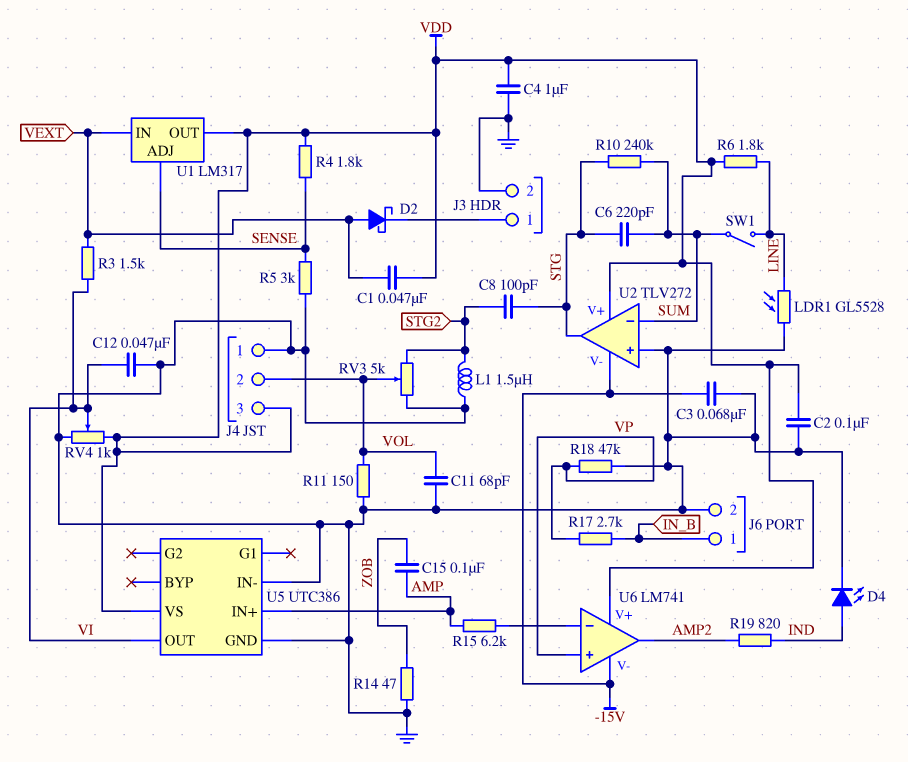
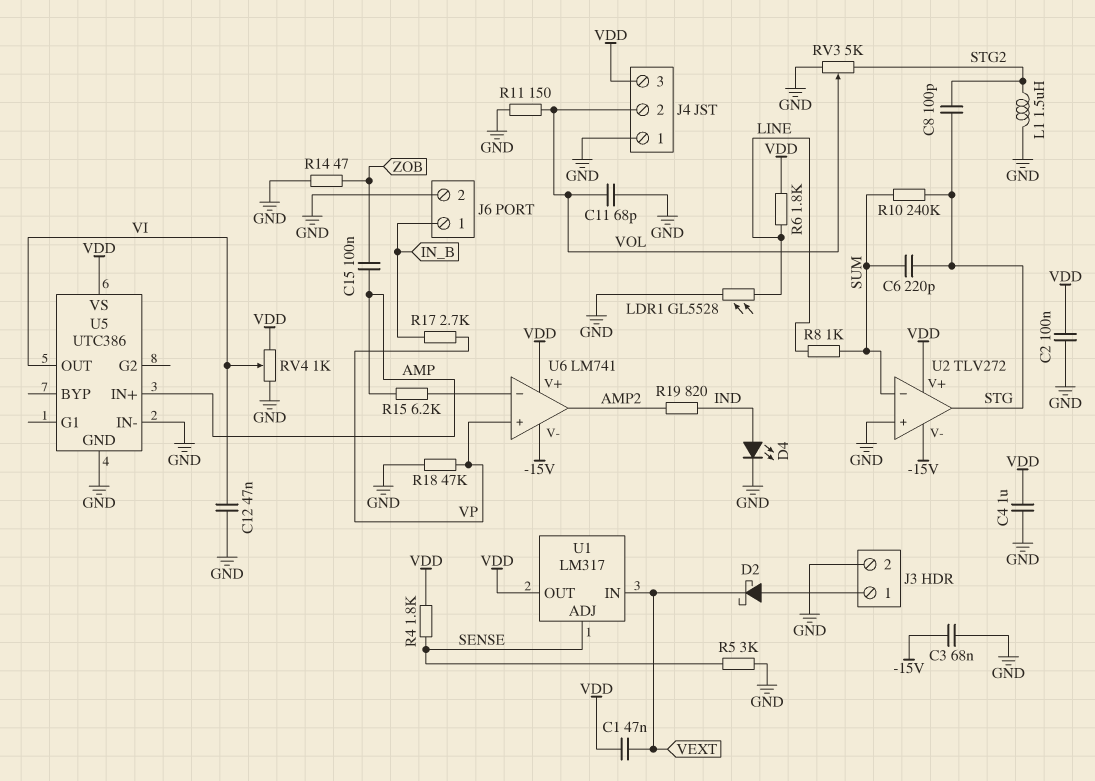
D2: schottky (A VEXT, K J3/1) -> schottky (A J3/1, K VEXT)
R3: 1.5k (VEXT, VI) -> none
R8: none -> 1k (LINE, SUM)
SW1: switch (LINE, SUM) -> none

